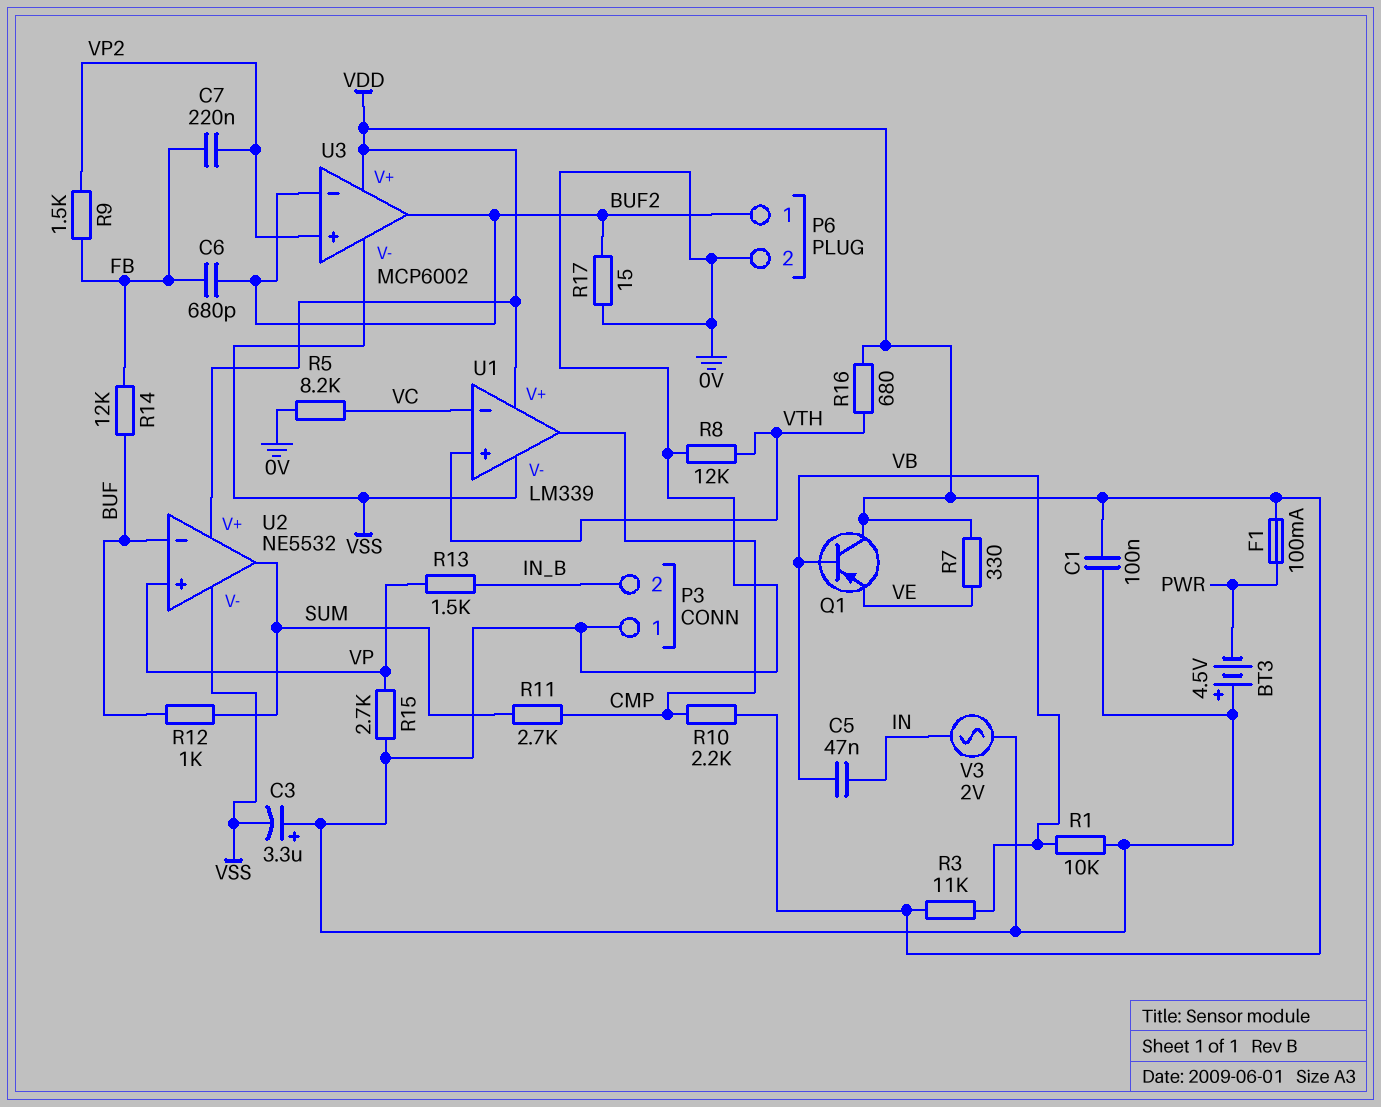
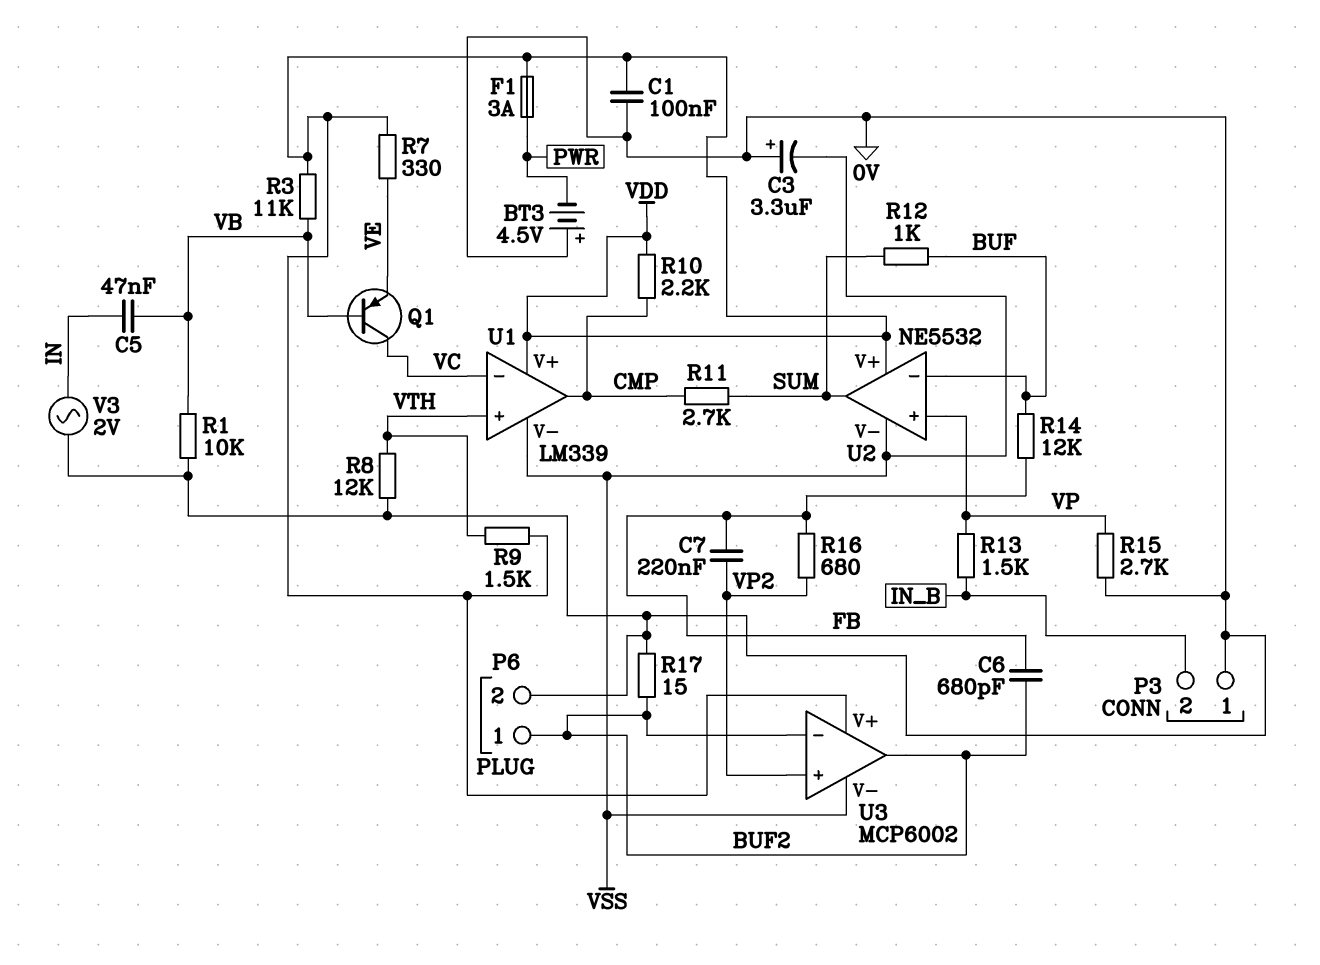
F1: 100mA (PWR, VDD) -> 3A (PWR, VDD)
Q1: PNP (B VB, C VDD, E VE) -> PNP (B VB, C VC, E VE)
R5: 8.2k (0V, VC) -> none
R9: 1.5k (FB, VP2) -> 1.5k (VDD, VTH)
R16: 680 (VDD, VTH) -> 680 (FB, VP2)

